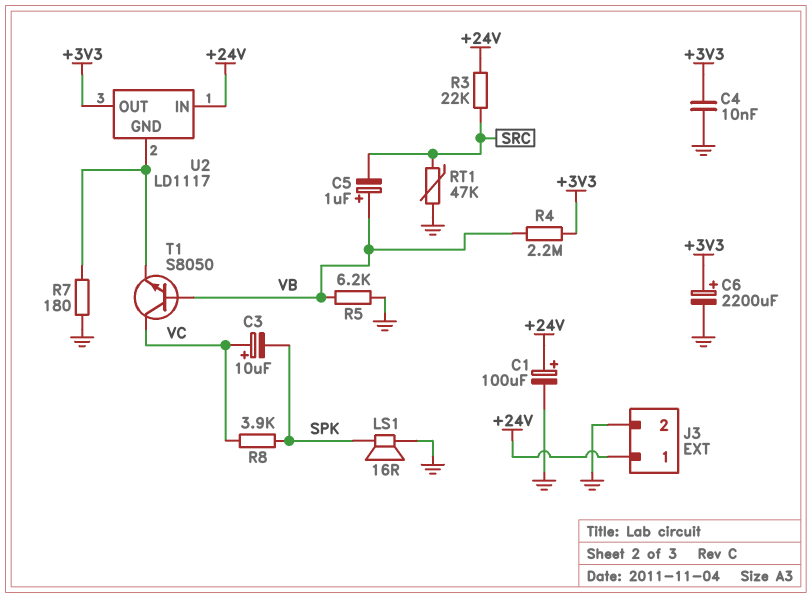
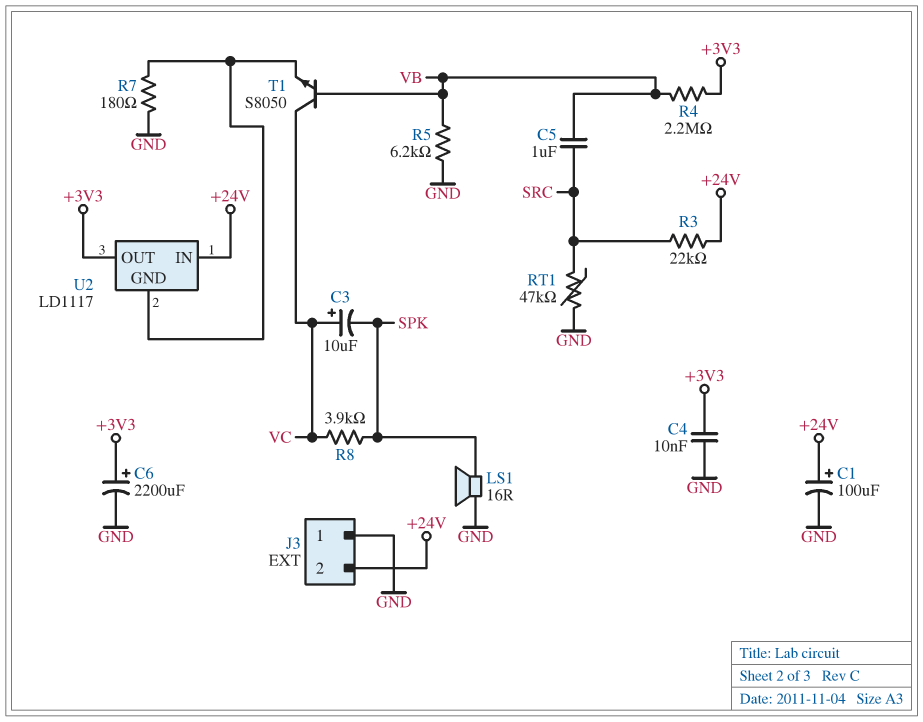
C5: 1uF (plus VB, minus SRC) -> 1uF (SRC, VB)
J3 pin 1: +24V -> GND
J3 pin 2: GND -> +24V

